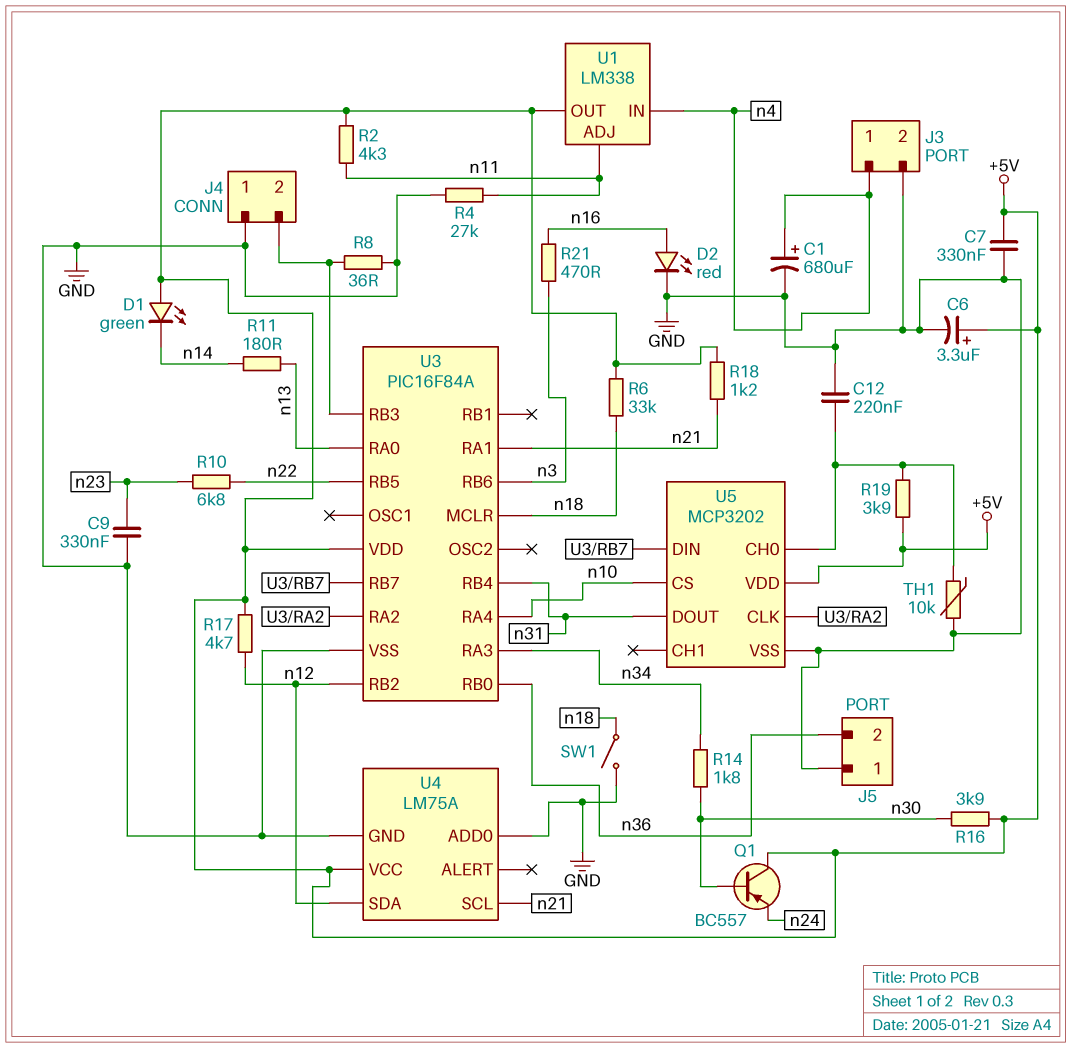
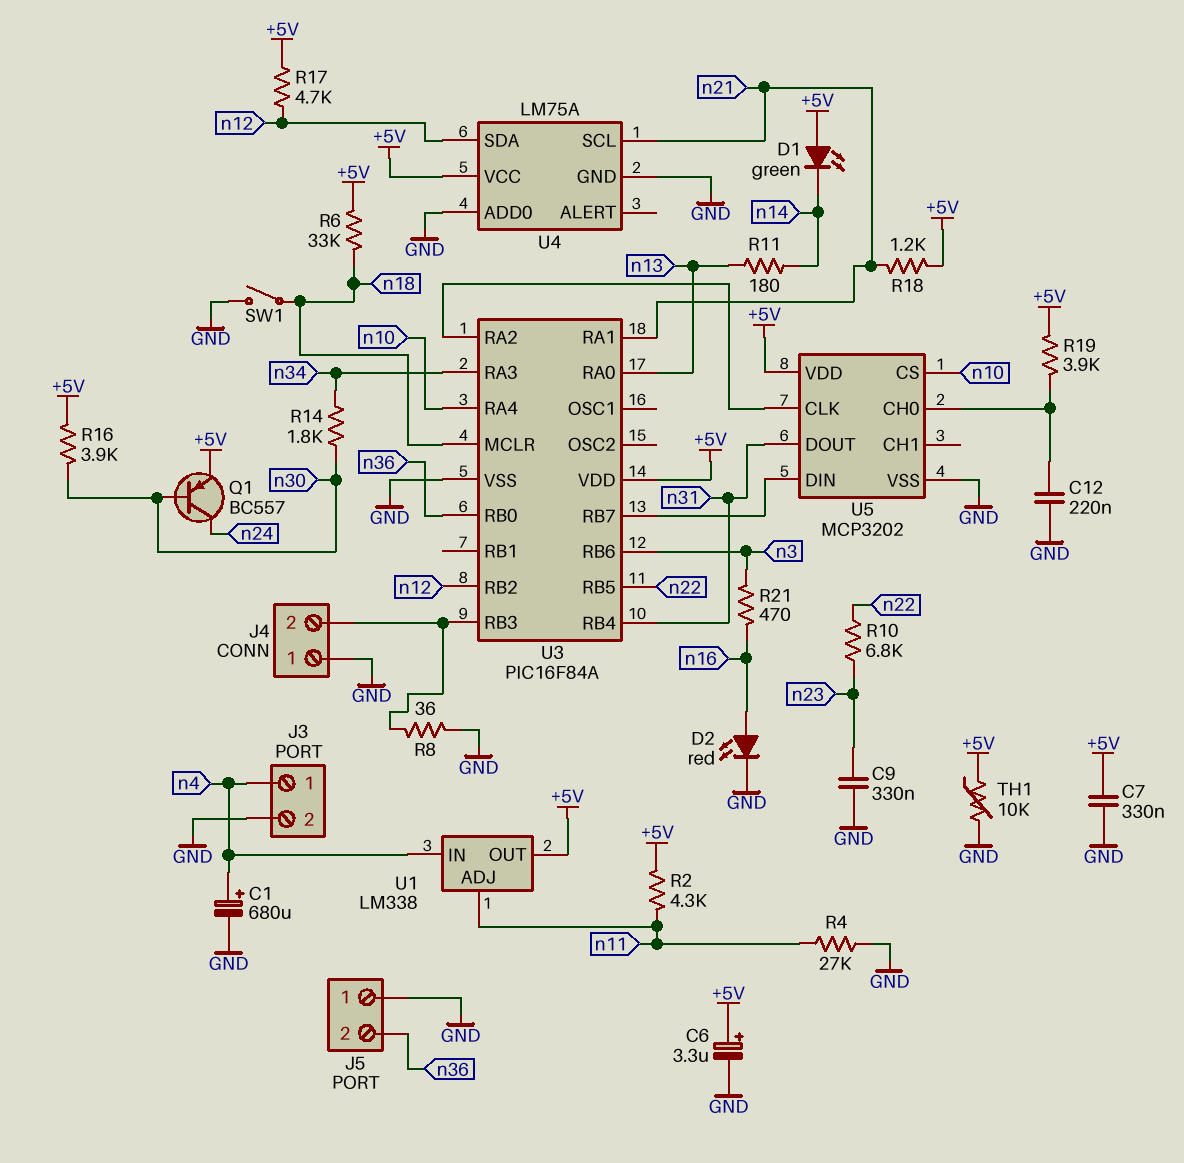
Q1: PNP BC557 (B n30, C +5V, E n24) -> PNP BC557 (B n30, C n24, E +5V)
TH1: 10k (GND, U5/CH0) -> 10k (+5V, GND)

